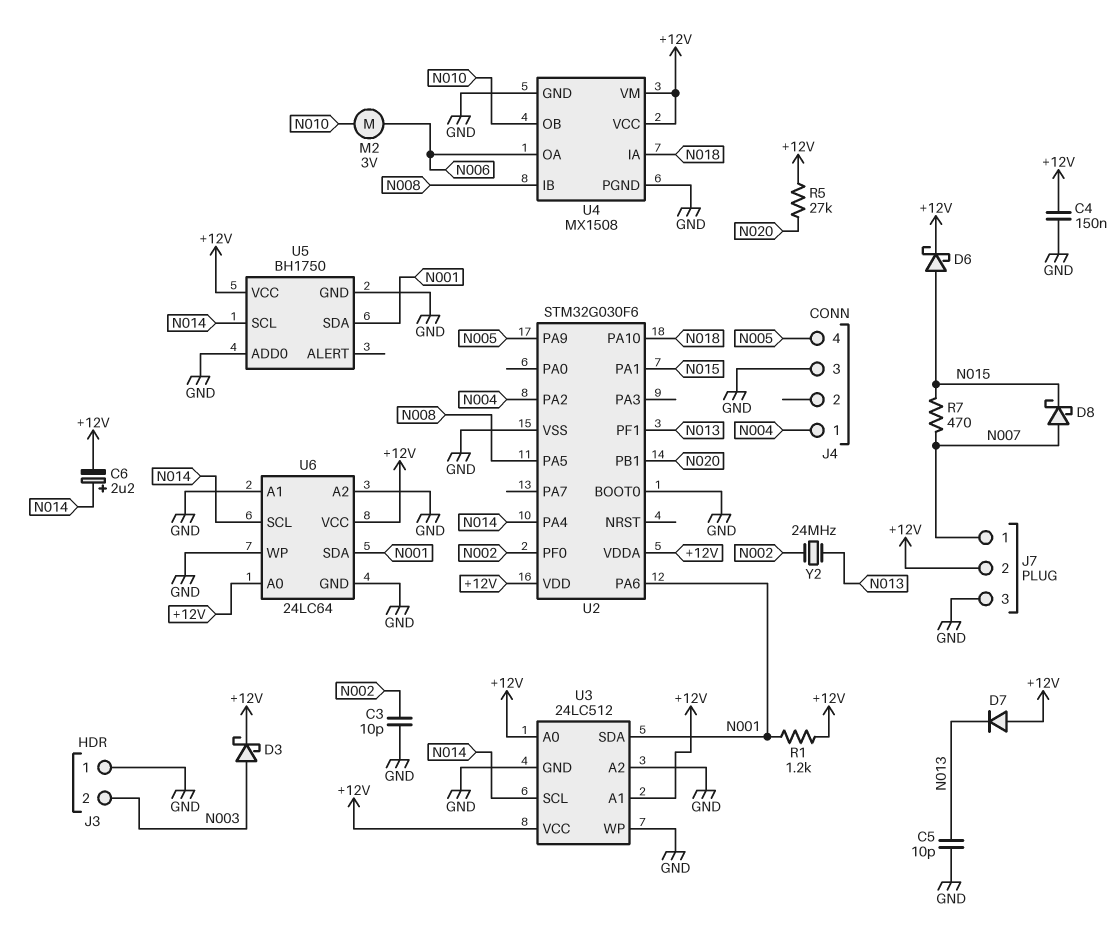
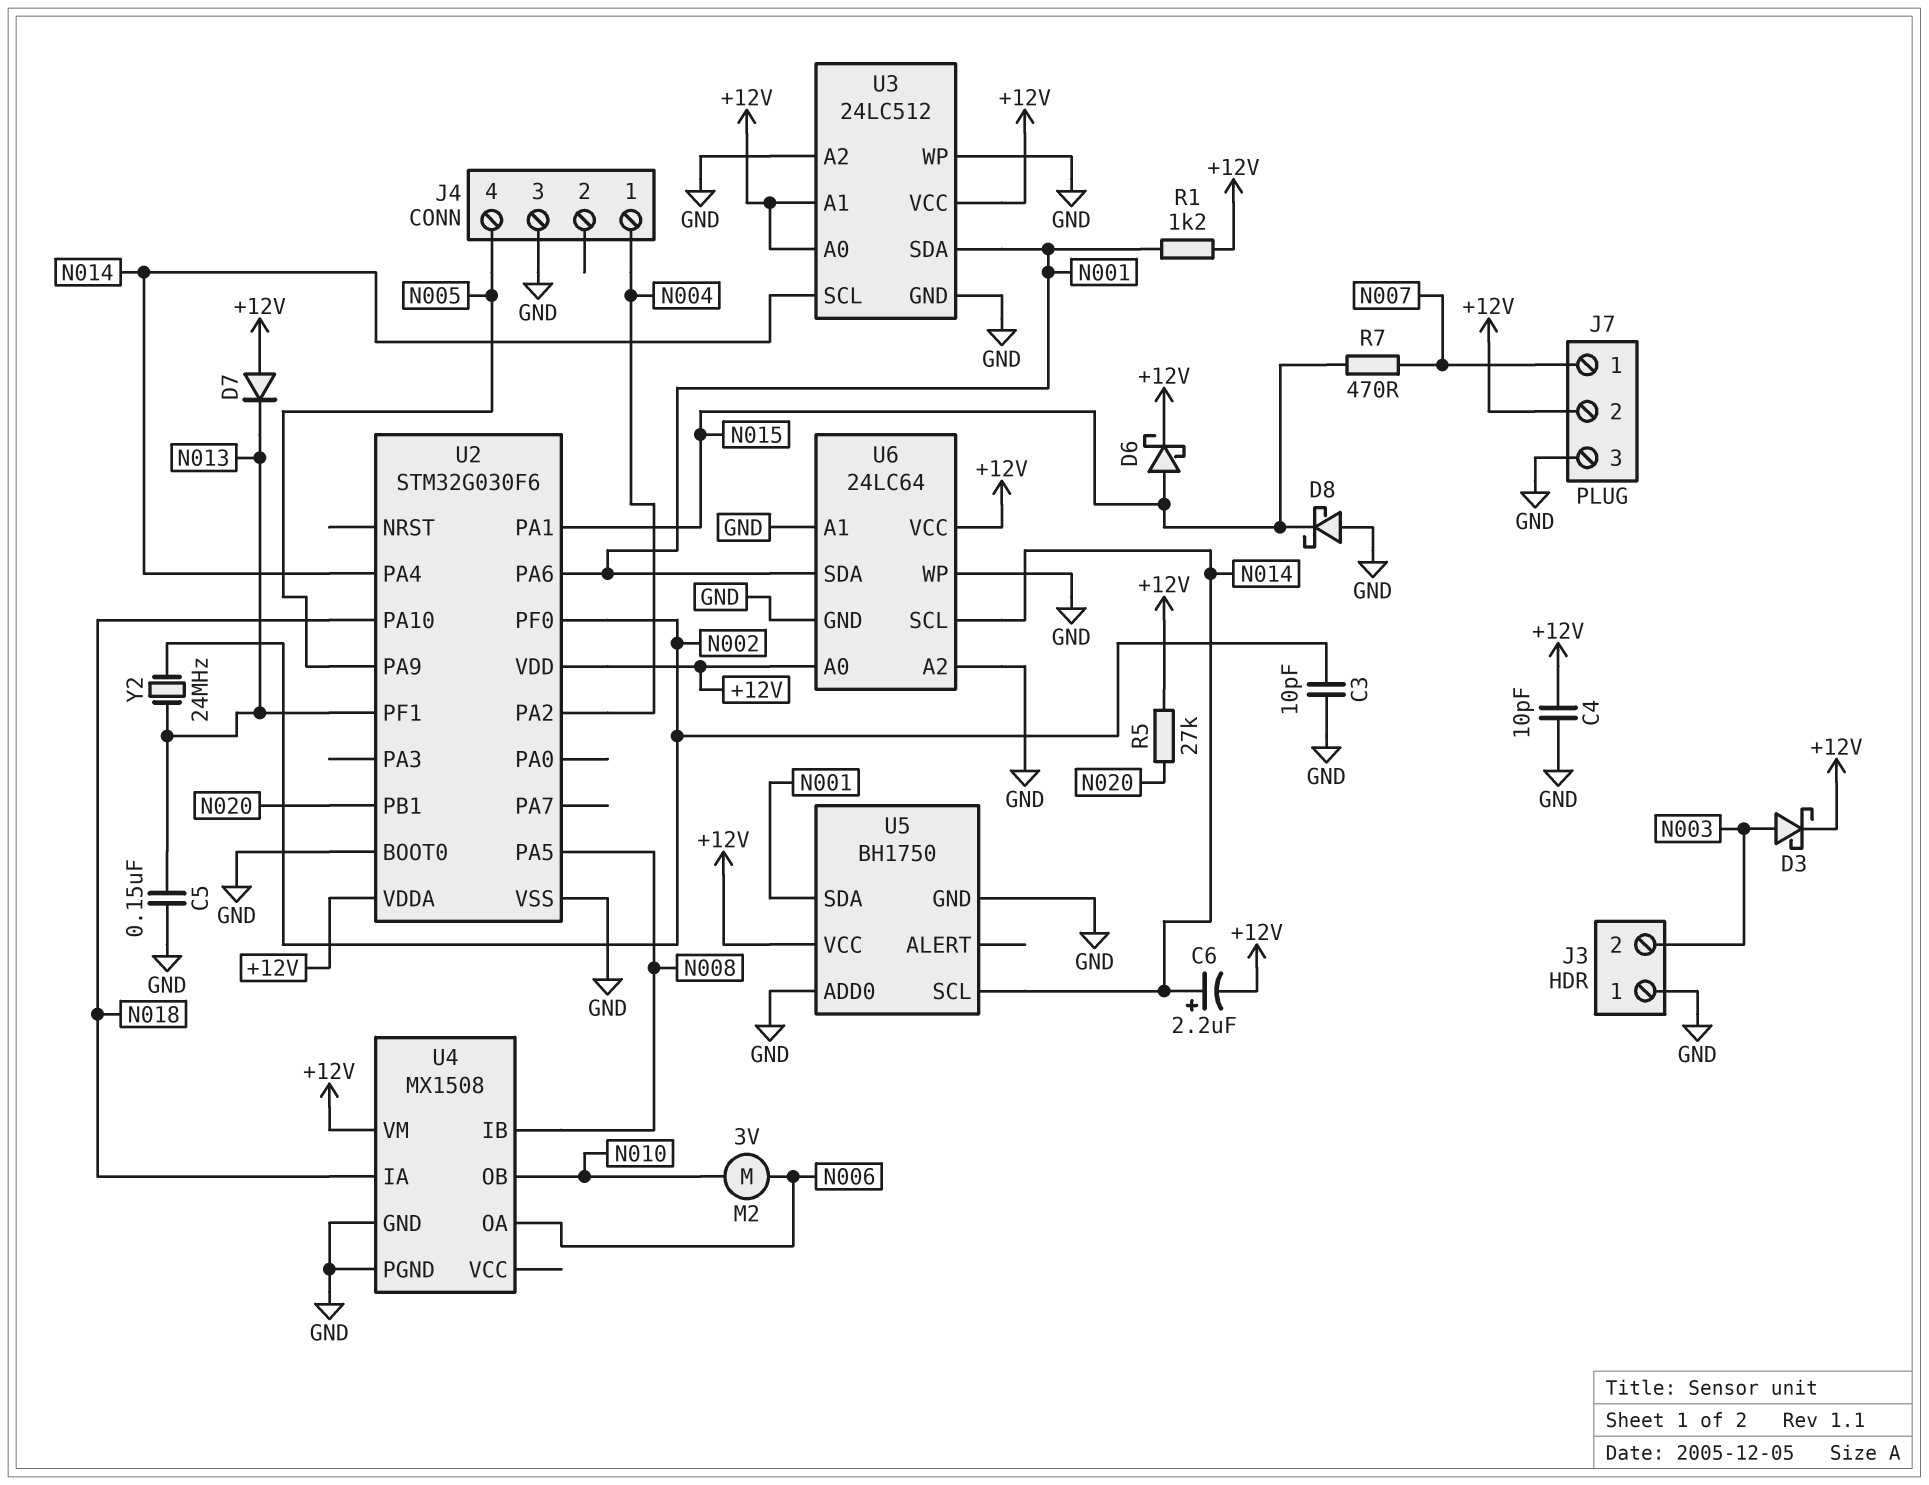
C4: 150nF (+12V, GND) -> 10pF (+12V, GND)
C5: 10pF (GND, N013) -> 150nF (GND, N013)
D8: schottky (A N007, K N015) -> schottky (A GND, K N015)
U4 pin VCC: +12V -> none

